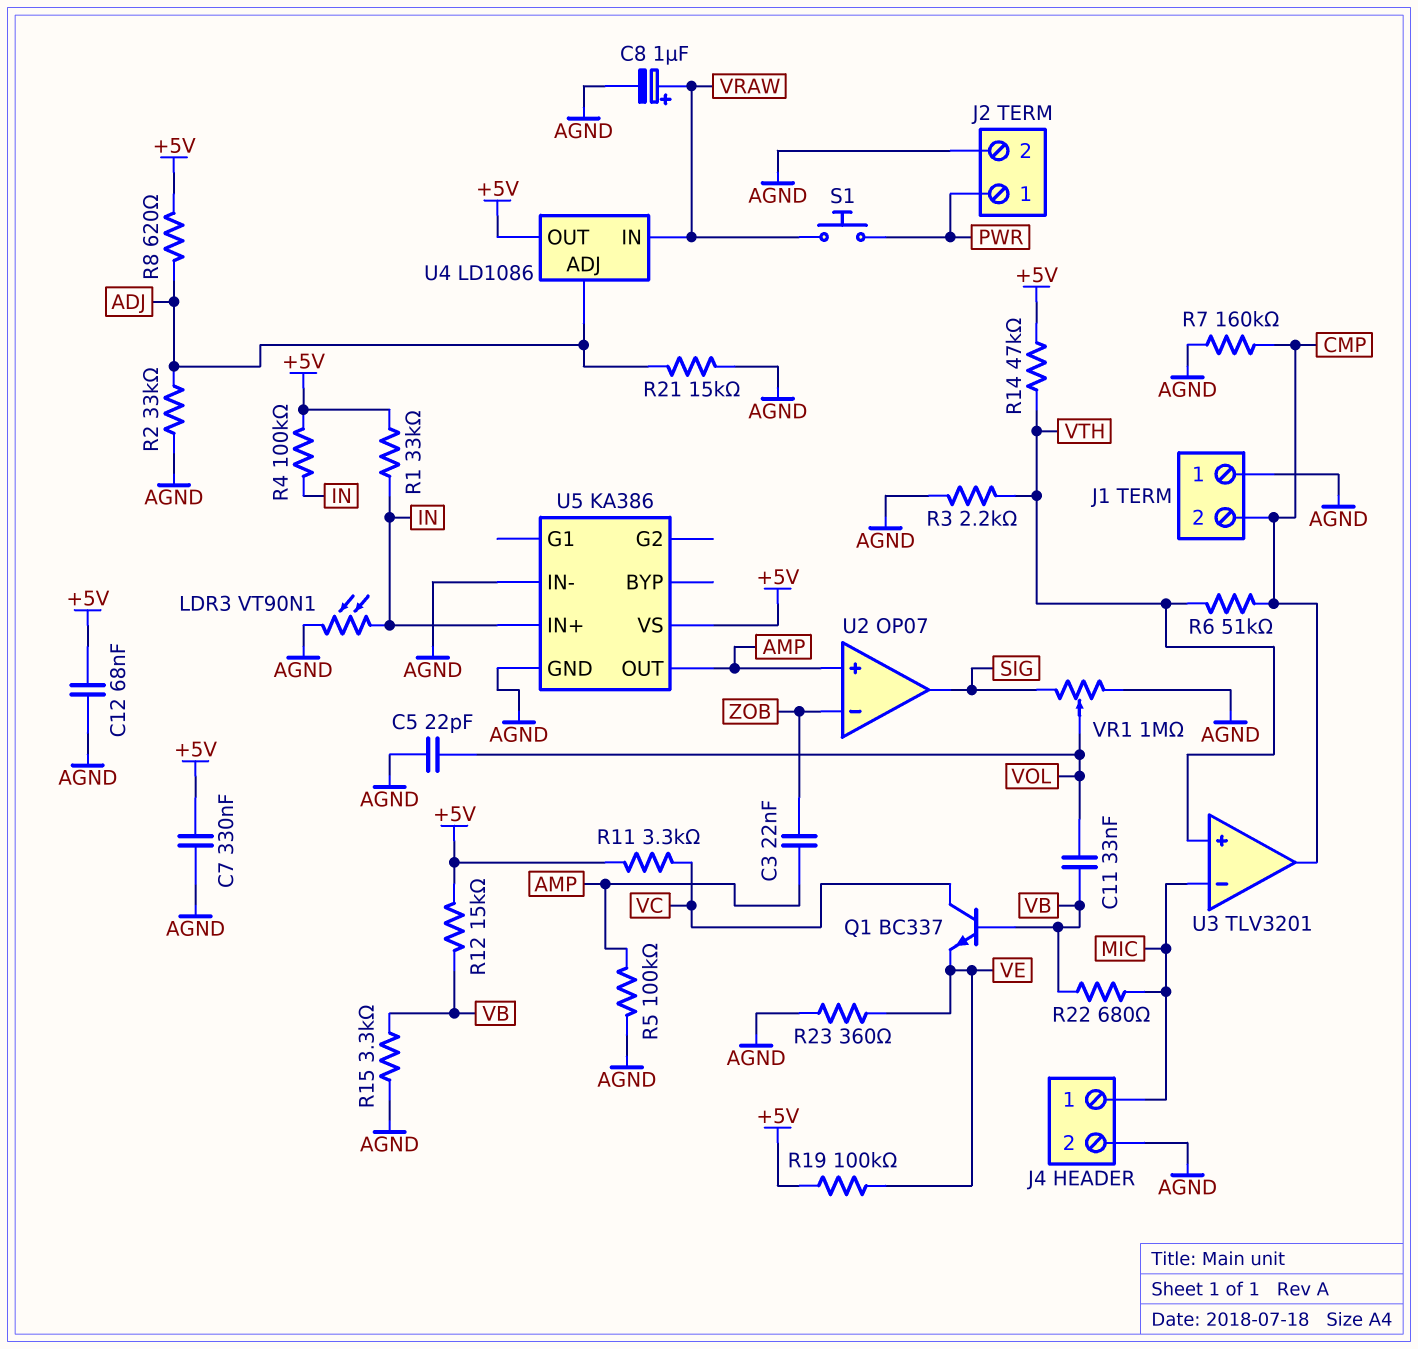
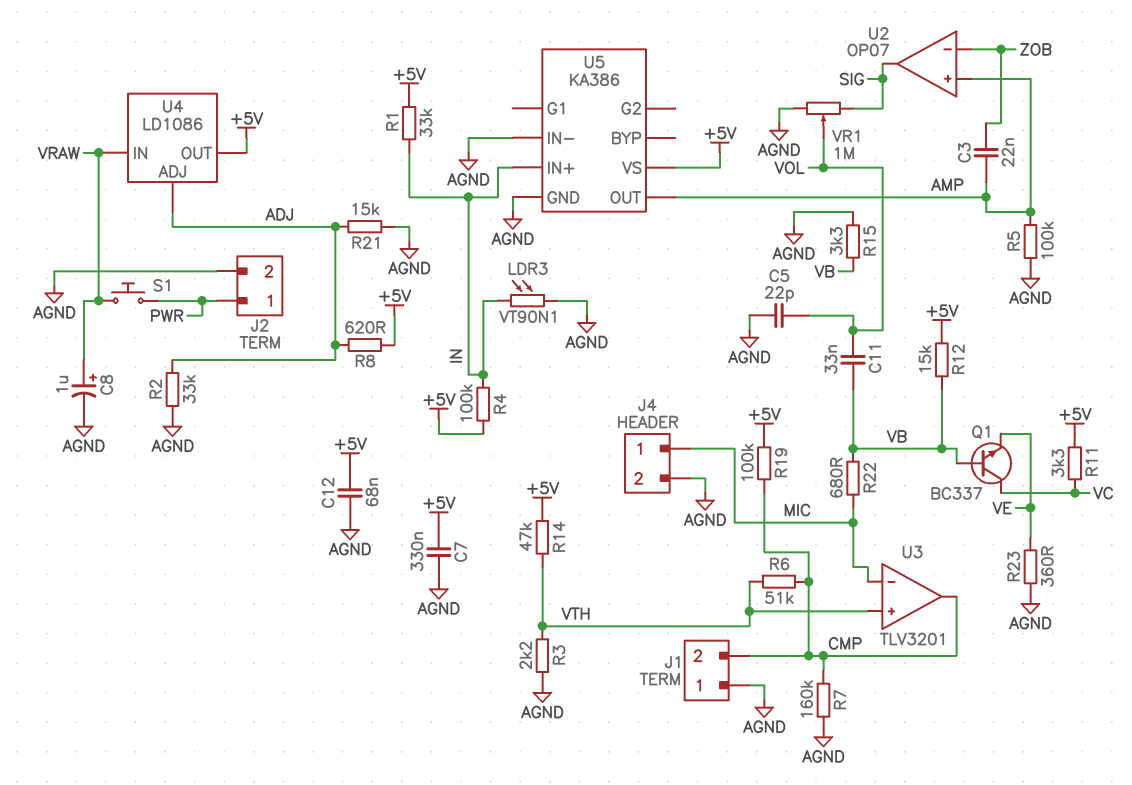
R19: 100k (+5V, VE) -> 100k (+5V, CMP)

